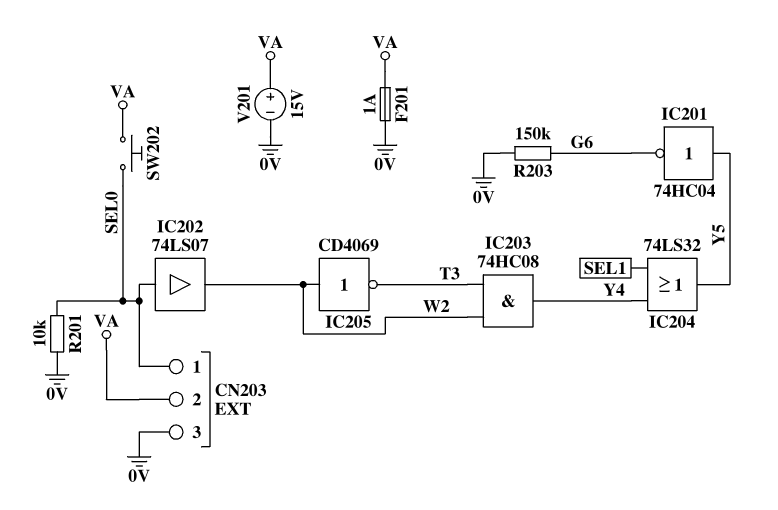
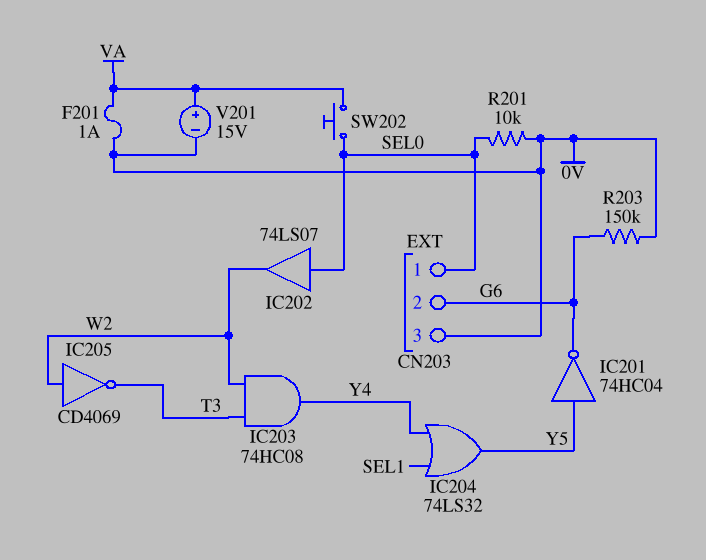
CN203 pin 2: VA -> G6

